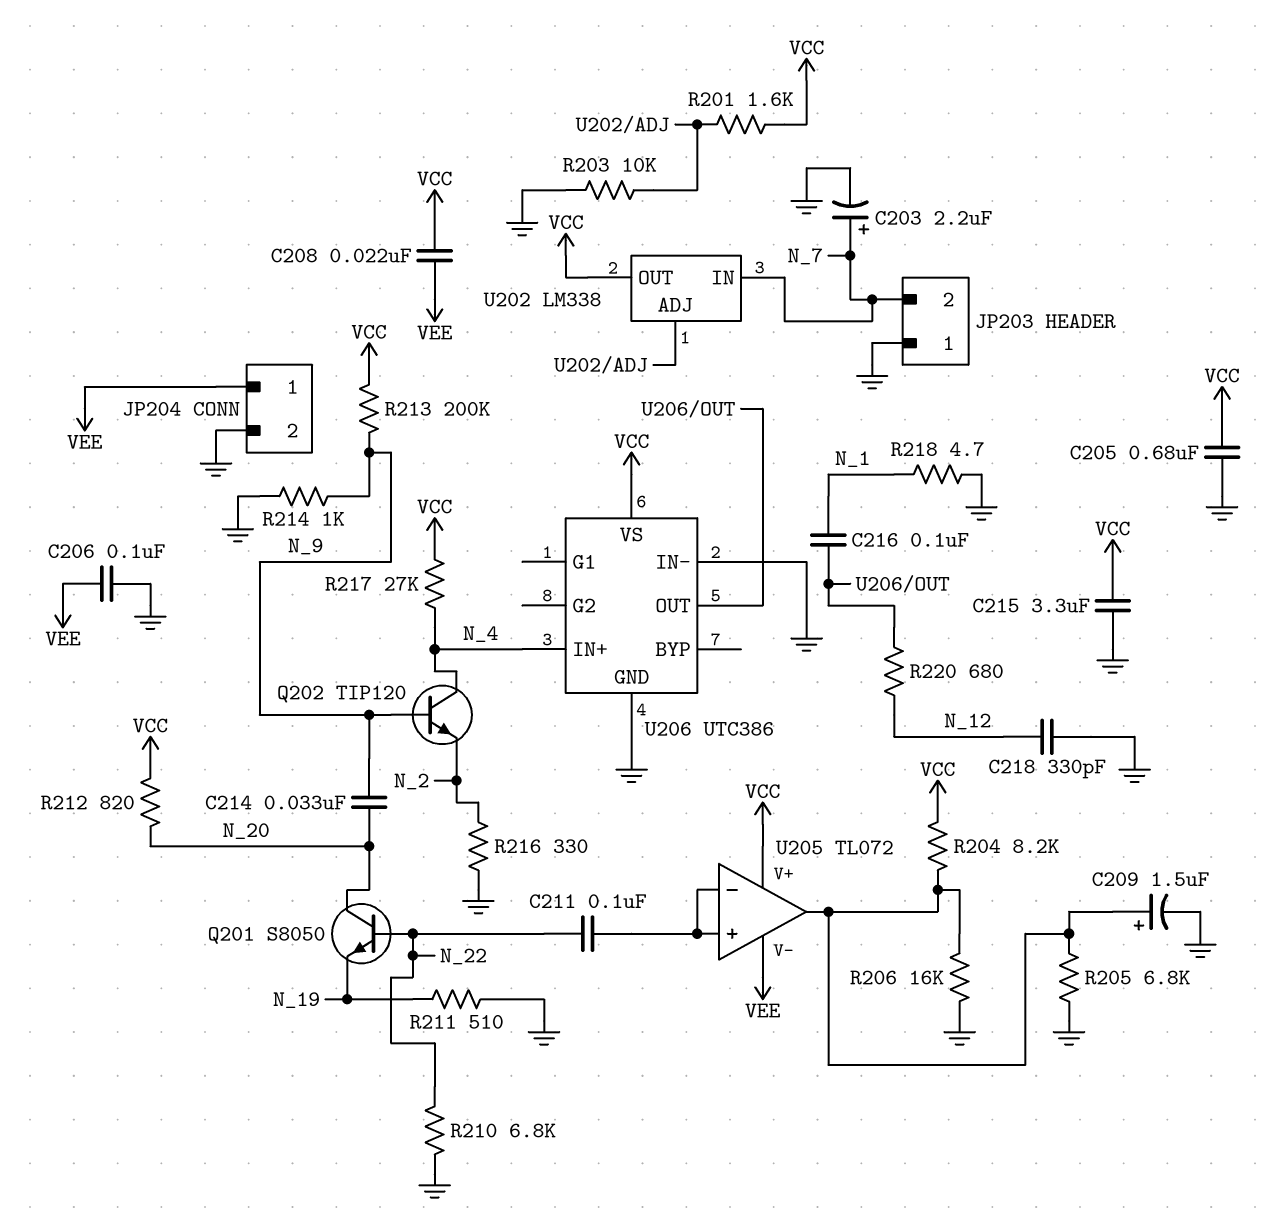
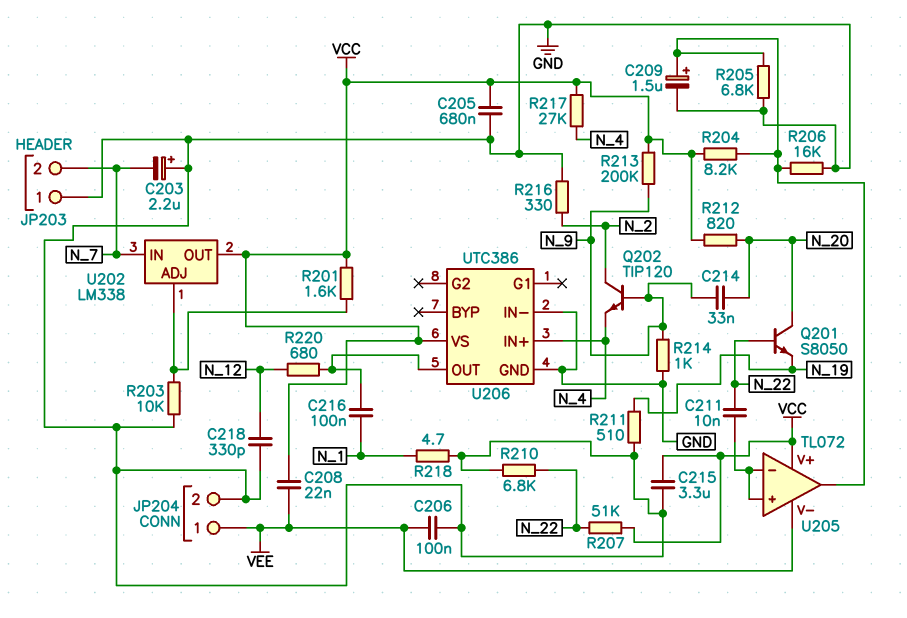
C203: 2.2uF (plus N_7, minus GND) -> 2.2uF (plus GND, minus N_7)
C211: 100nF (N_22, U205/in+) -> 10nF (N_22, U205/in+)
Q202: NPN TIP120 (B N_9, C N_4, E N_2) -> NPN TIP120 (B N_9, C N_2, E N_4)
R207: none -> 51k (N_22, VCC)

